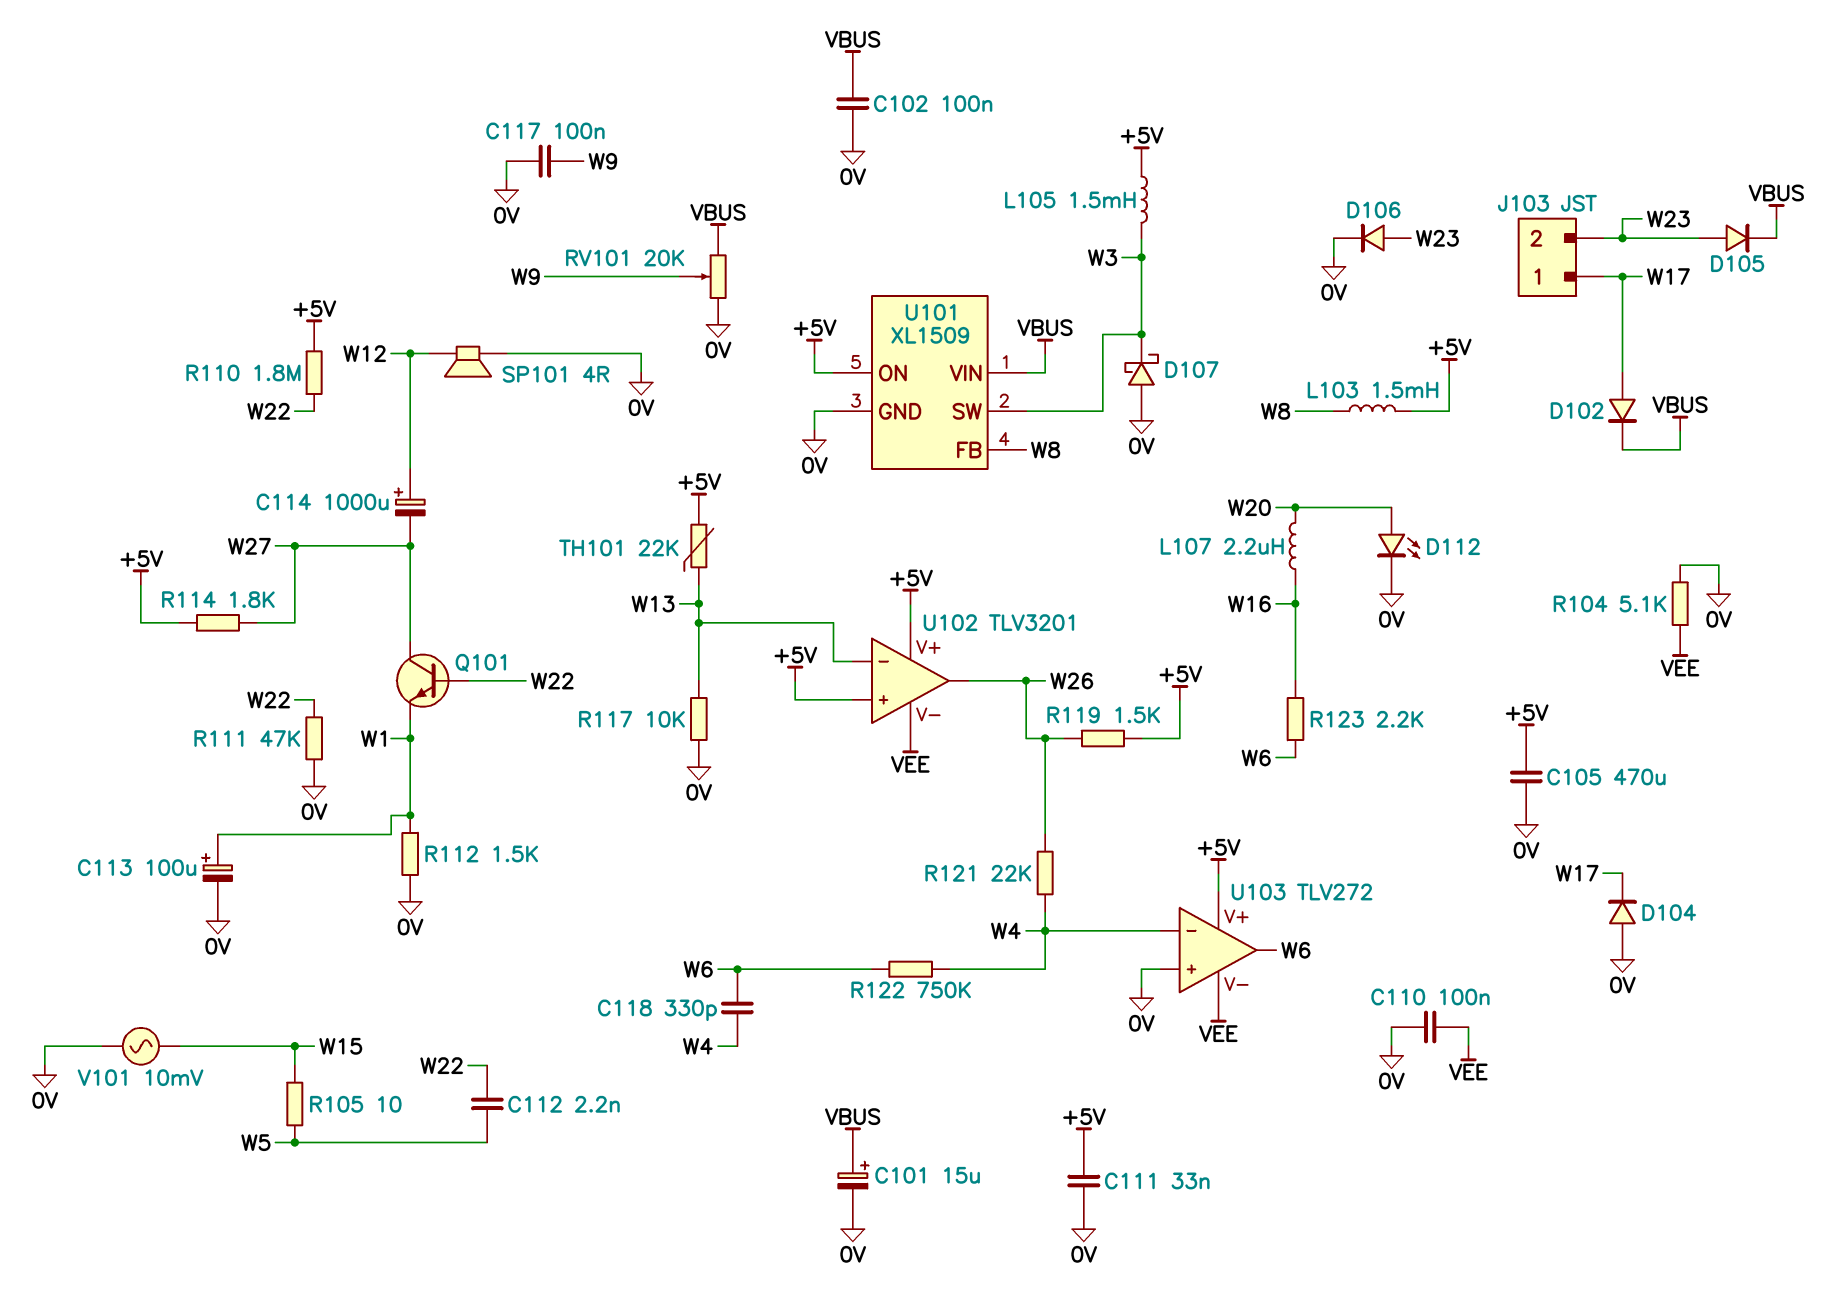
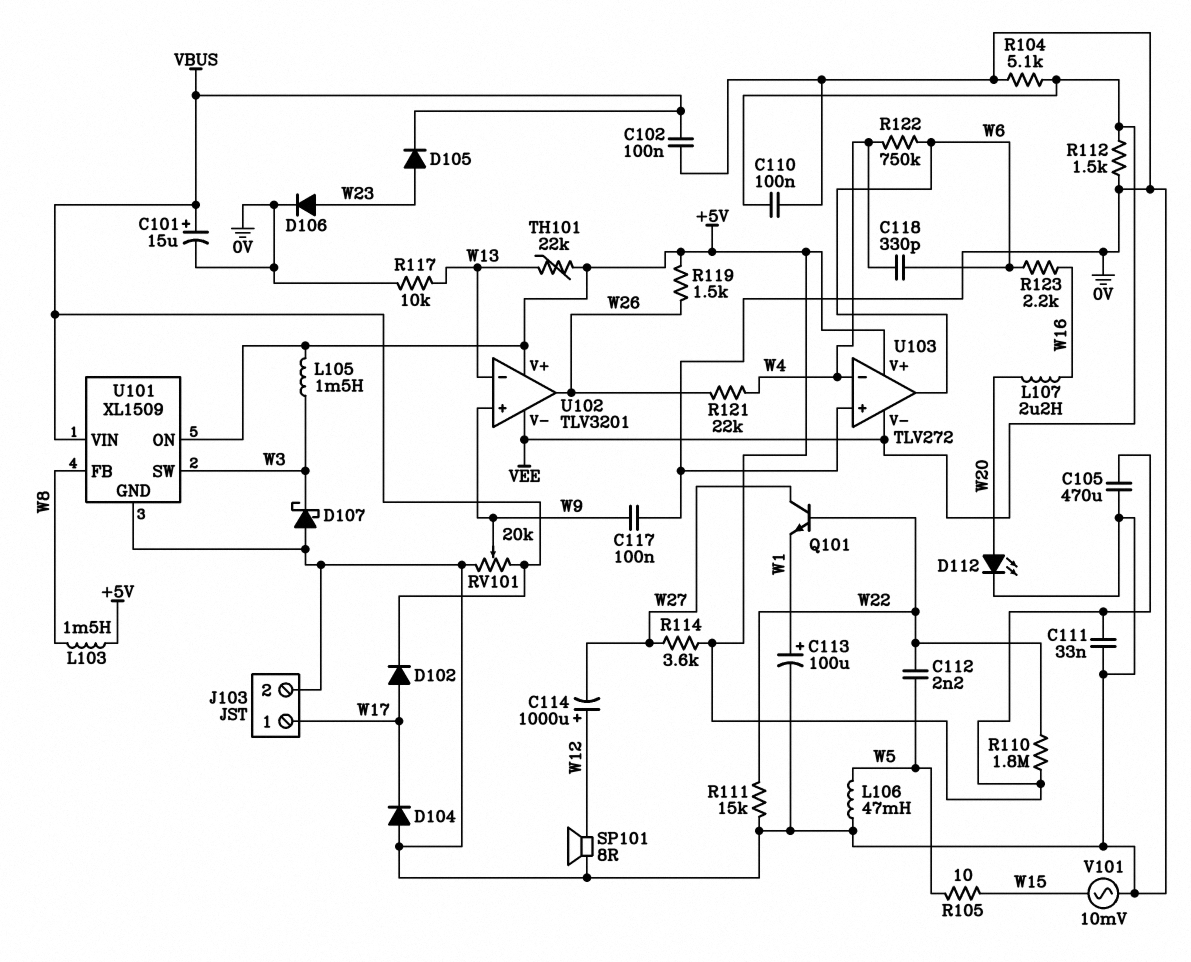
J103 pin 2: W23 -> 0V
L106: none -> 47mH (0V, W5)
R111: 47k (0V, W22) -> 15k (0V, W22)
R112: 1.5k (0V, W1) -> 1.5k (0V, VEE)
R114: 1.8k (+5V, W27) -> 3.6k (+5V, W27)
SP101: speaker 4R (0V, W12) -> speaker 8R (0V, W12)
U102 pin in+: +5V -> W9

